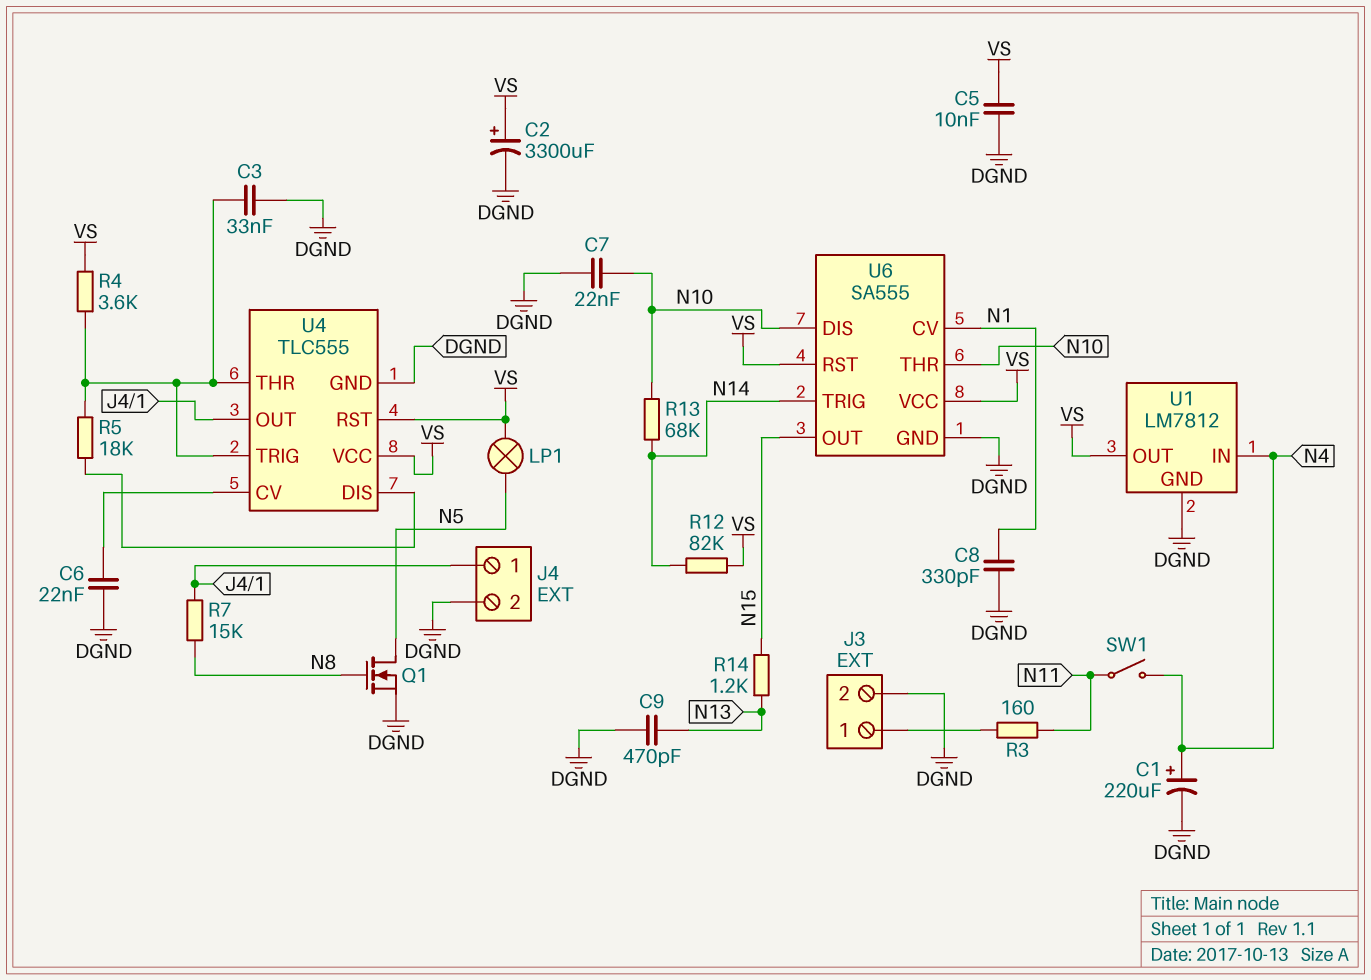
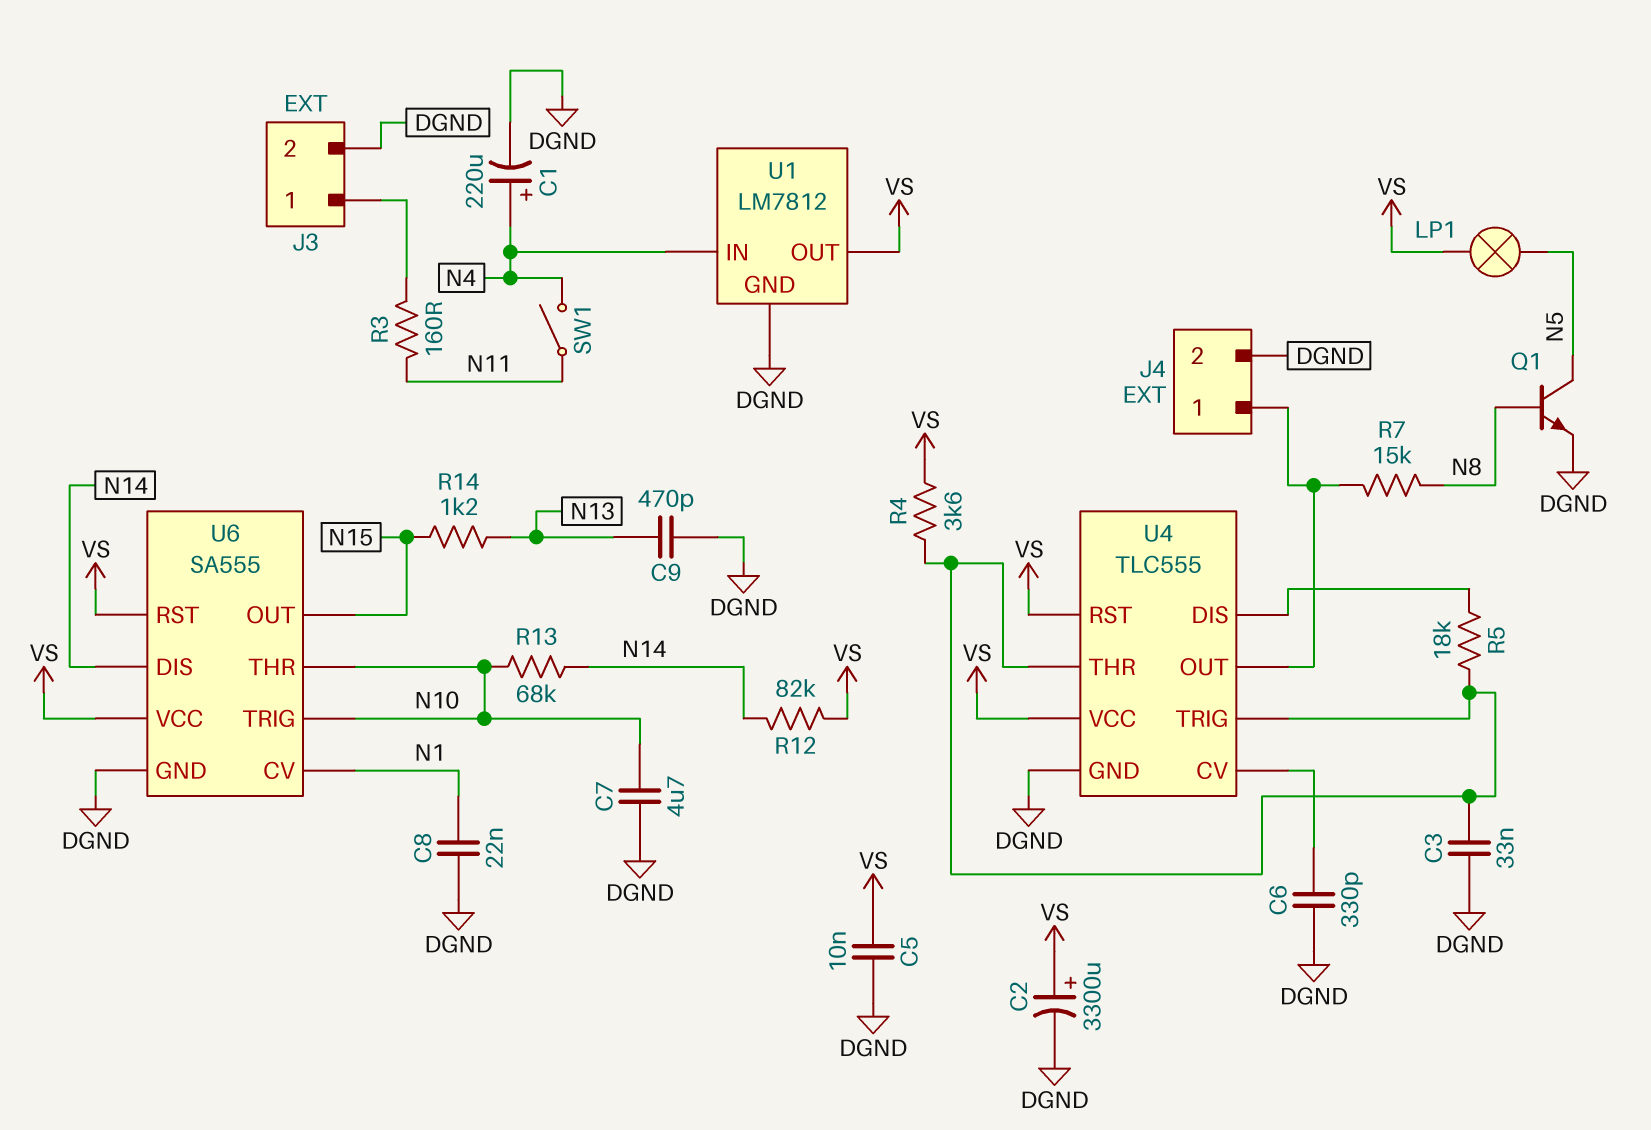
C6: 22nF (DGND, U4/CV) -> 330pF (DGND, U4/CV)
C7: 22nF (DGND, N10) -> 4.7uF (DGND, N10)
C8: 330pF (DGND, N1) -> 22nF (DGND, N1)
Q1: NMOS (G N8, D N5, S DGND) -> NPN (B N8, C N5, E DGND)
U6 pin DIS: N10 -> N14
U6 pin TRIG: N14 -> N10

